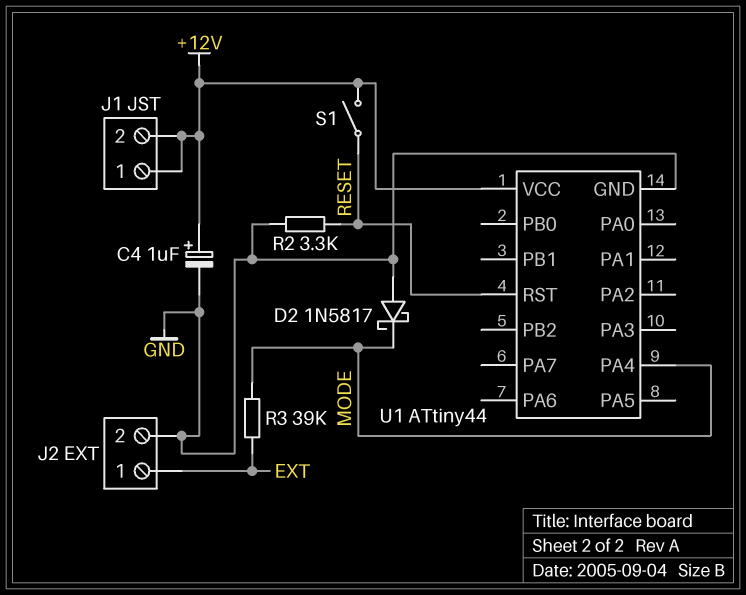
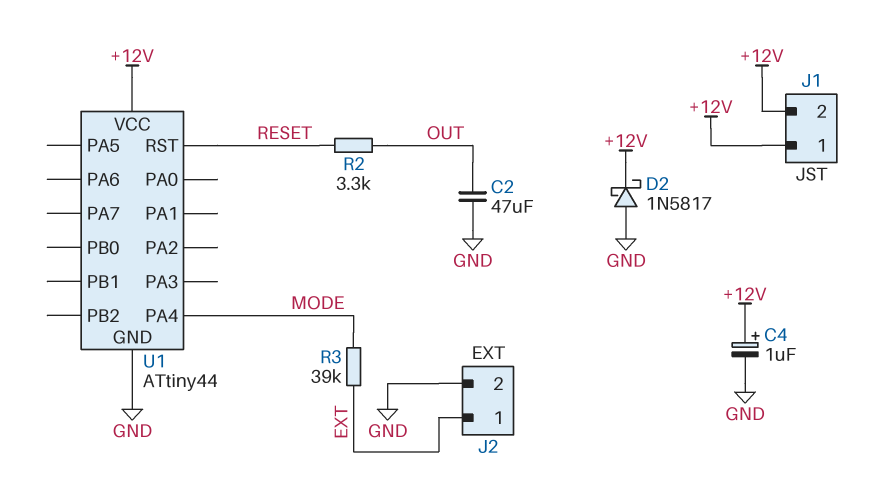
C2: none -> 47uF (GND, OUT)
D2: schottky 1N5817 (A GND, K MODE) -> schottky 1N5817 (A GND, K +12V)
R2: 3.3k (GND, RESET) -> 3.3k (OUT, RESET)
S1: switch (+12V, RESET) -> none

